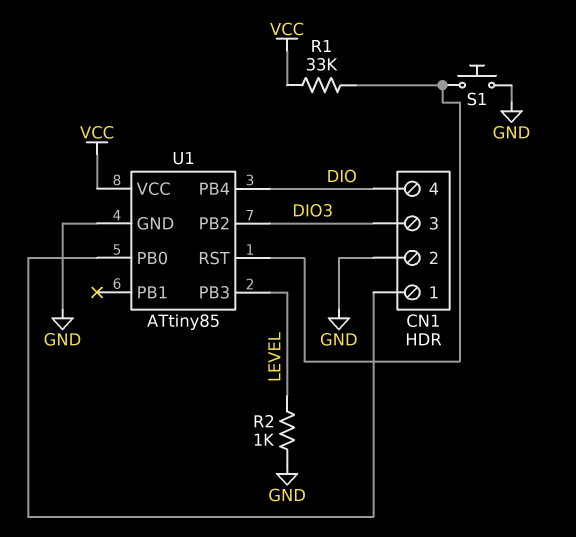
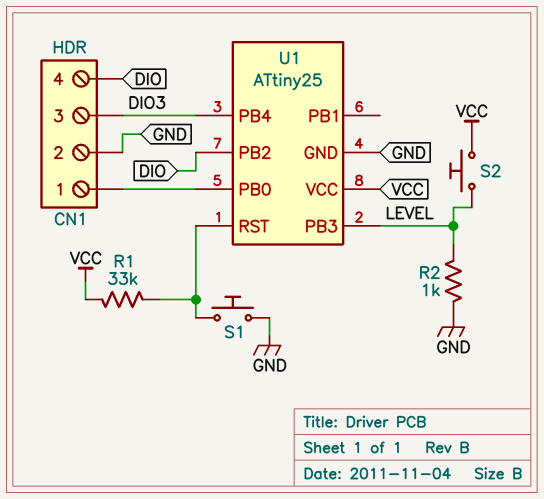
S2: none -> button (LEVEL, VCC)
U1: ATtiny85 -> ATtiny25
U1 pin PB2: DIO3 -> DIO
U1 pin PB4: DIO -> DIO3

